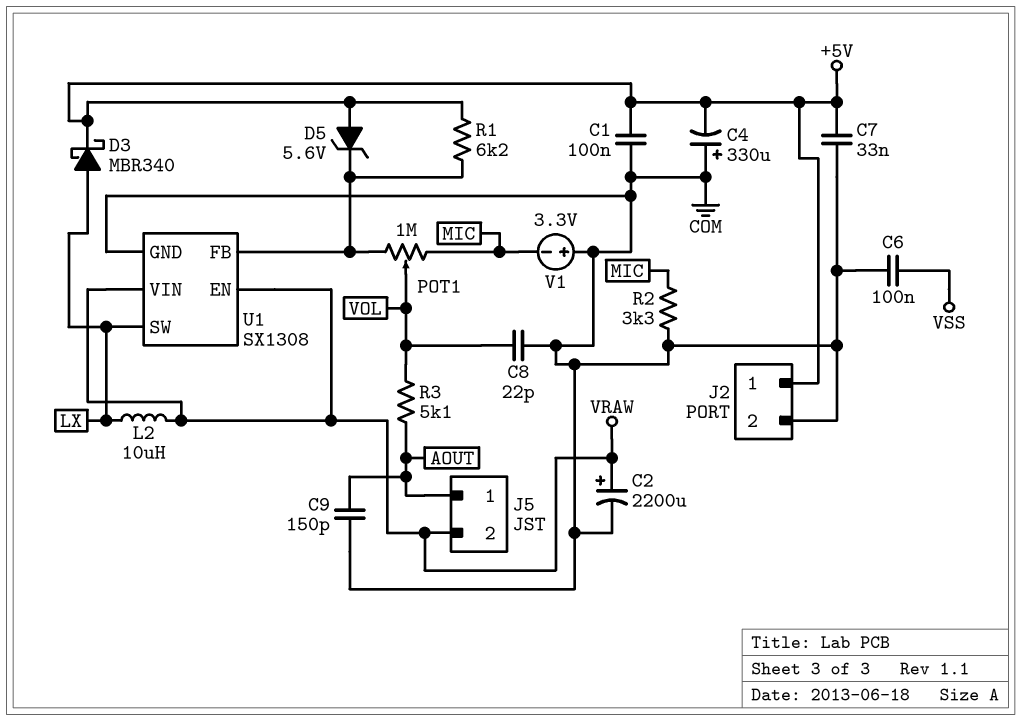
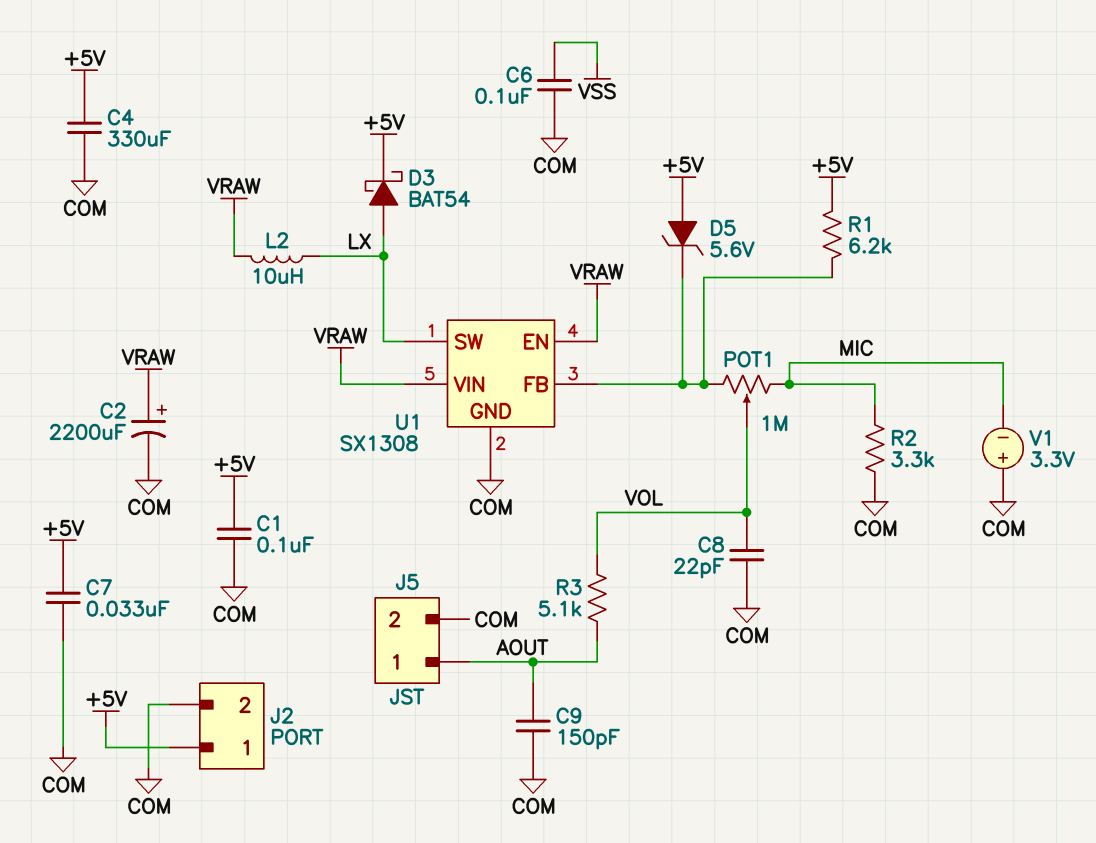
C4: 330uF (plus COM, minus +5V) -> 330uF (+5V, COM)
D3: schottky MBR340 (A LX, K +5V) -> schottky BAT54 (A LX, K +5V)
J5 pin 2: VRAW -> COM

